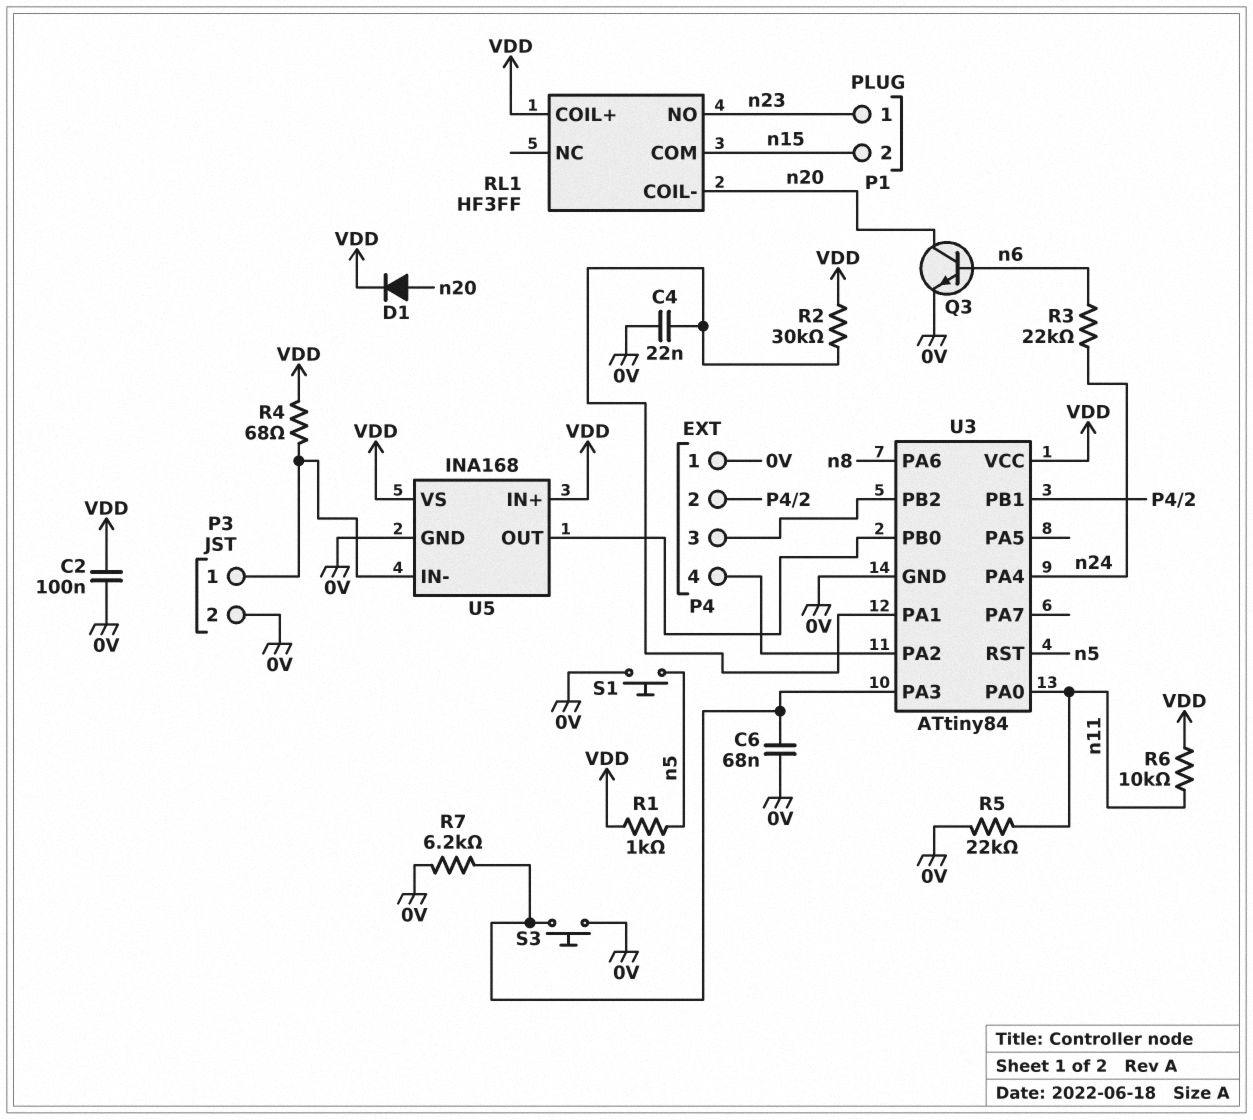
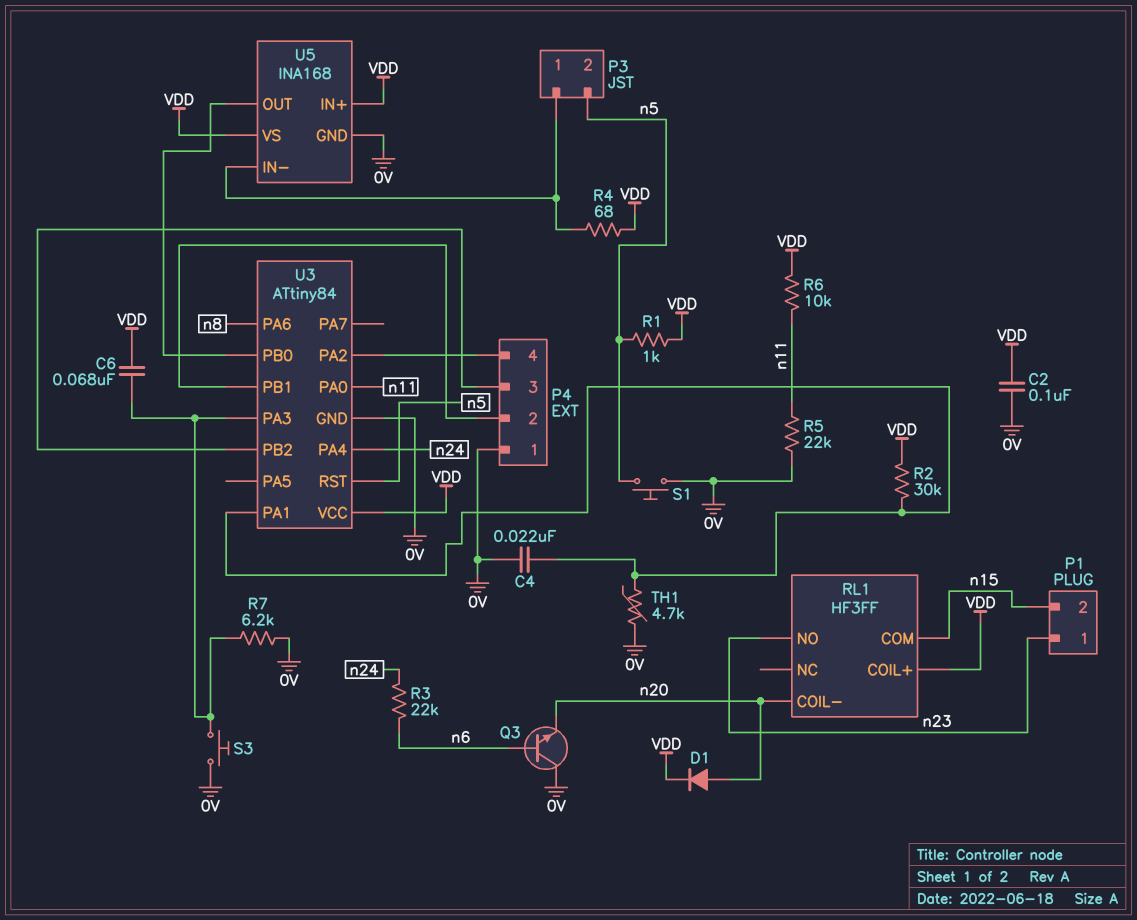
C6: 68nF (0V, U3/PA3) -> 68nF (U3/PA3, VDD)
P3 pin 2: 0V -> n5
Q3: NPN (B n6, C n20, E 0V) -> NPN (B n6, C 0V, E n20)
TH1: none -> 4.7k (0V, U3/PA1)

